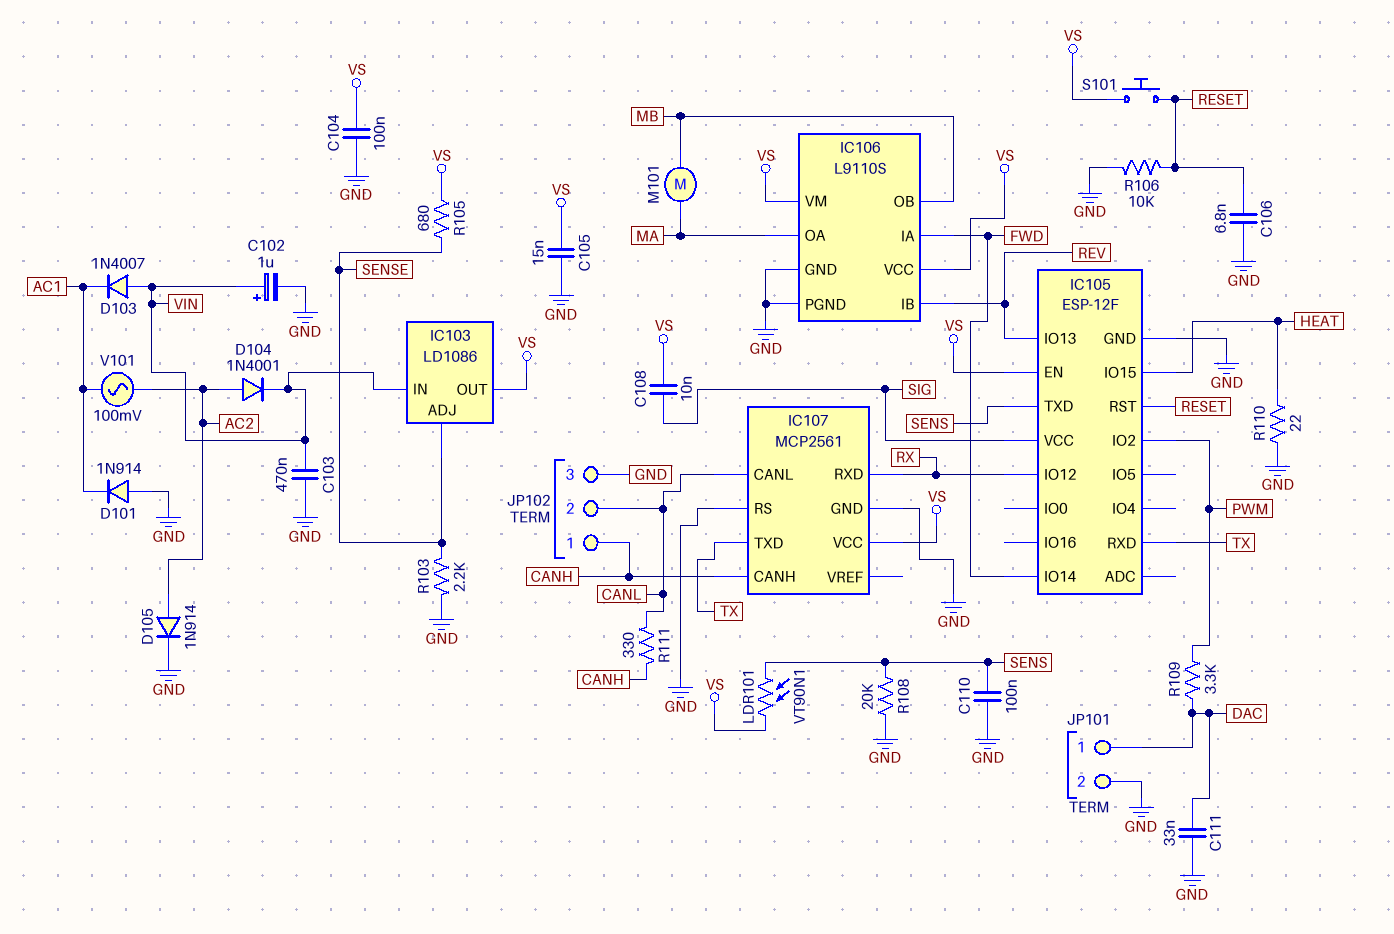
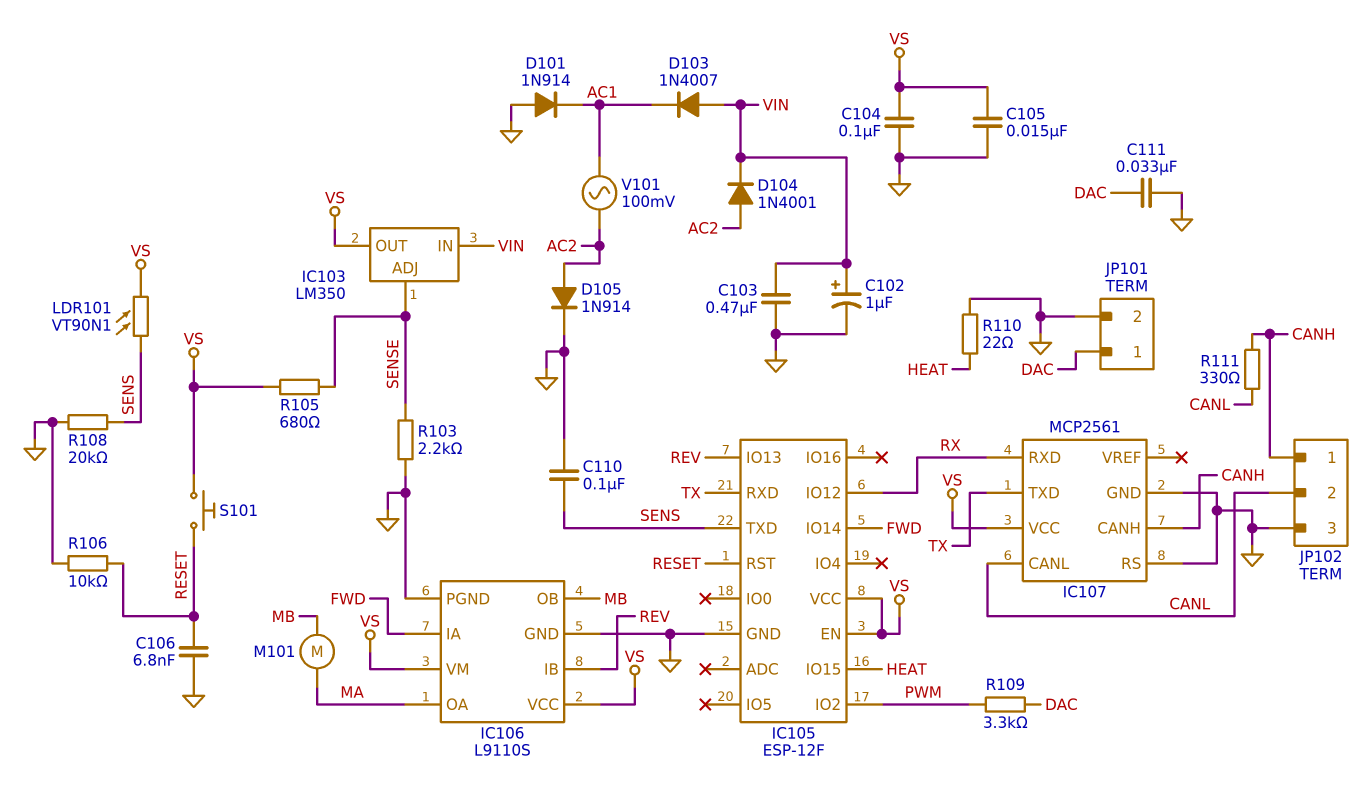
C108: 10nF (SIG, VS) -> none
IC103: LD1086 -> LM350
IC105 pin VCC: SIG -> VS

